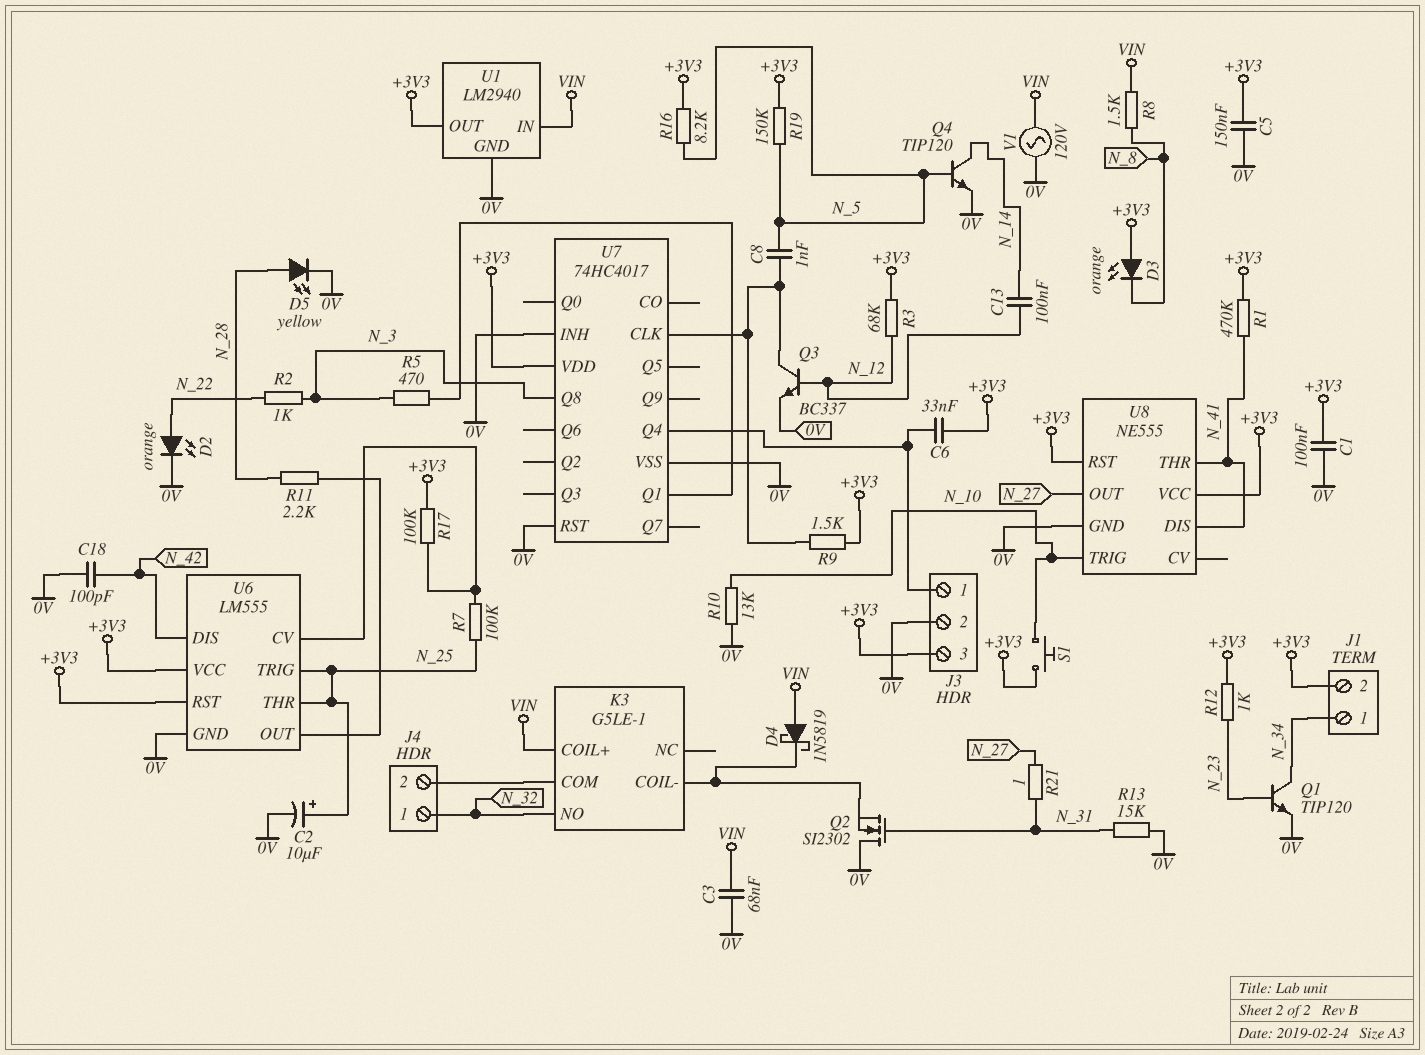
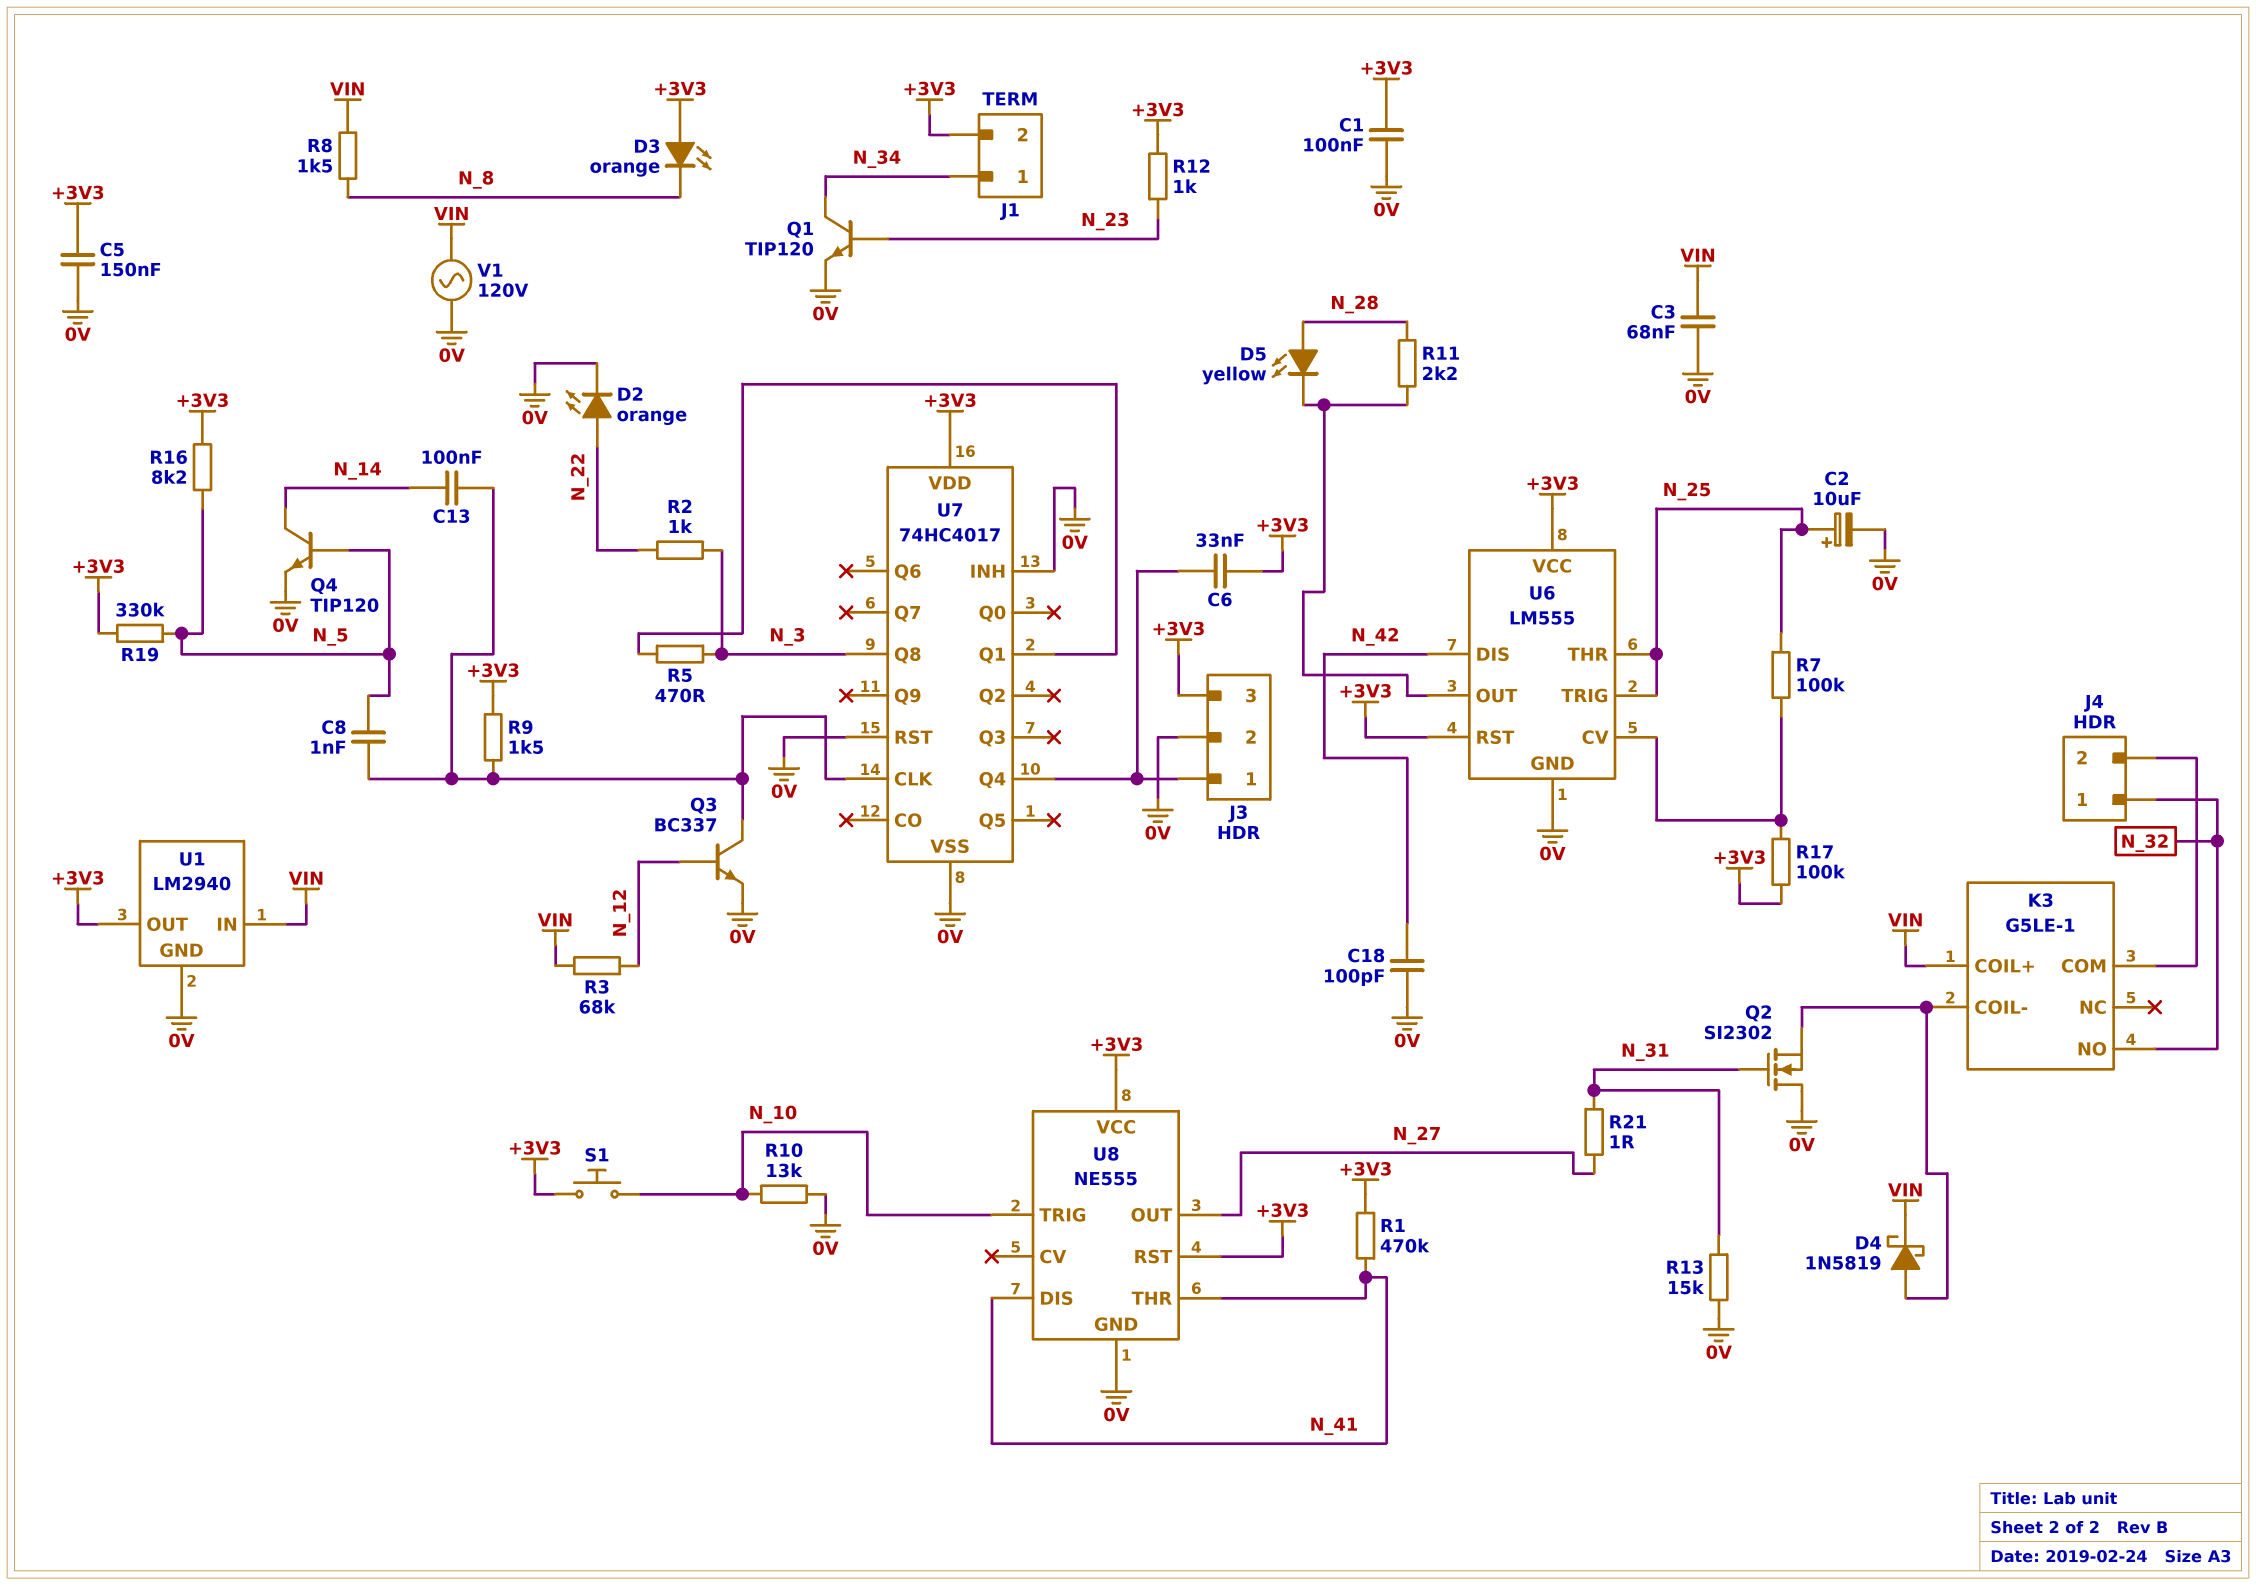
C13: 100nF (N_12, N_14) -> 100nF (N_14, U7/CLK)
D4: schottky 1N5819 (A VIN, K K3/COIL-) -> schottky 1N5819 (A K3/COIL-, K VIN)
D5: LED yellow (A N_28, K 0V) -> LED yellow (A N_28, K U6/OUT)
R3: 68k (+3V3, N_12) -> 68k (N_12, VIN)
R19: 150k (+3V3, N_5) -> 330k (+3V3, N_5)

